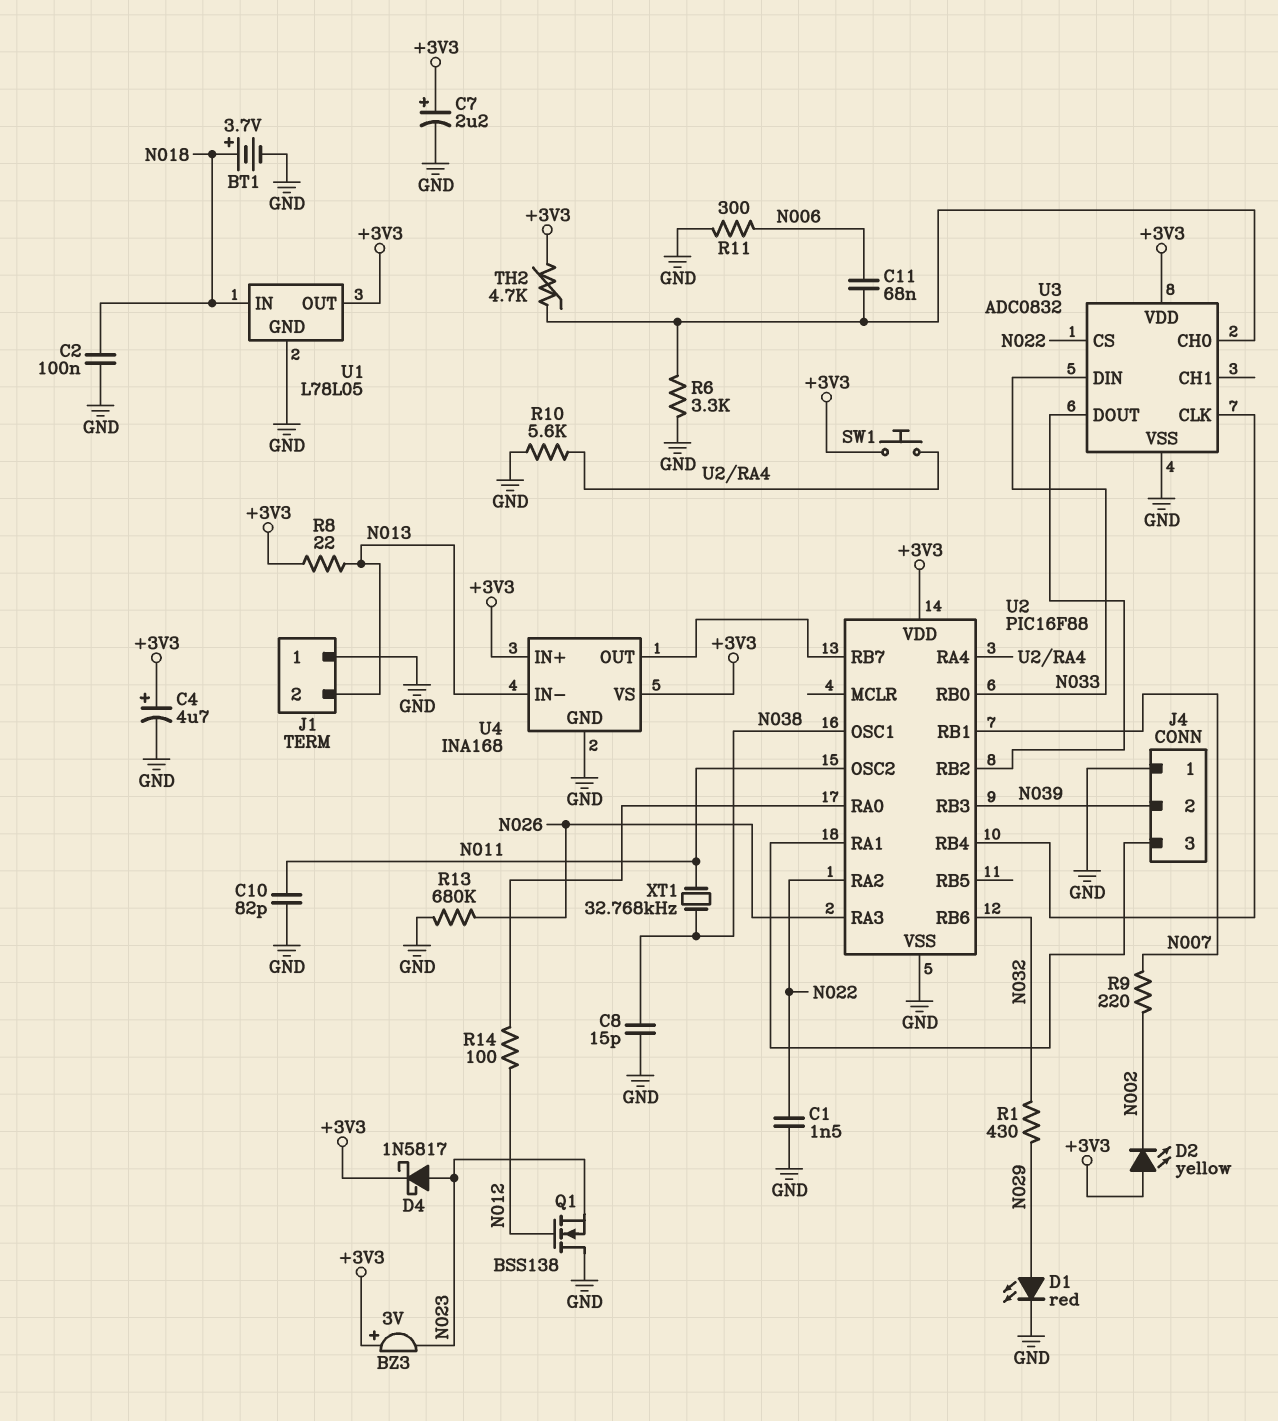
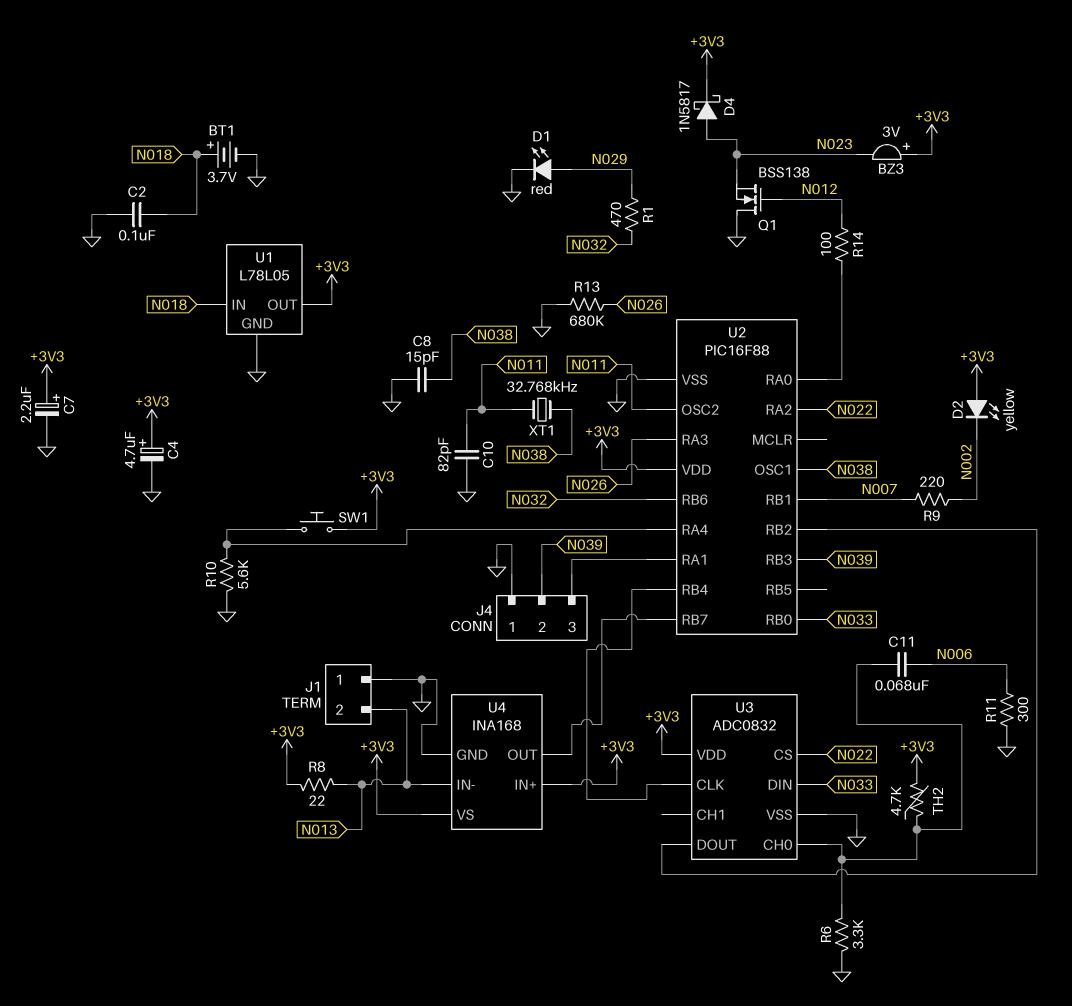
C1: 1.5nF (GND, N022) -> none
R1: 430 (N029, N032) -> 470 (N029, N032)

